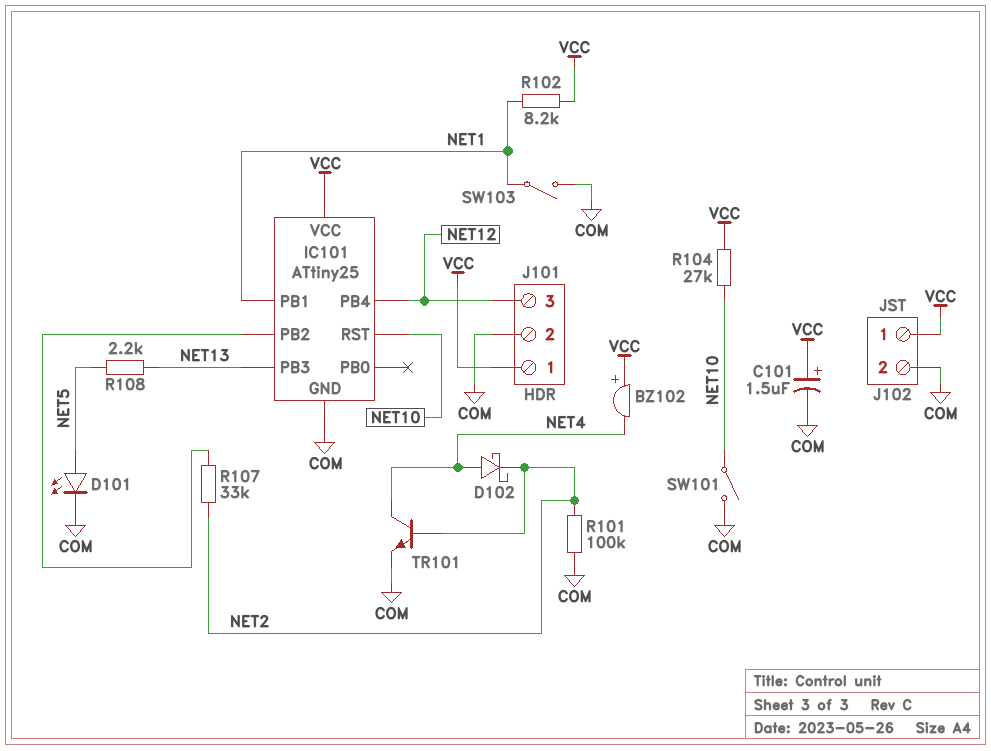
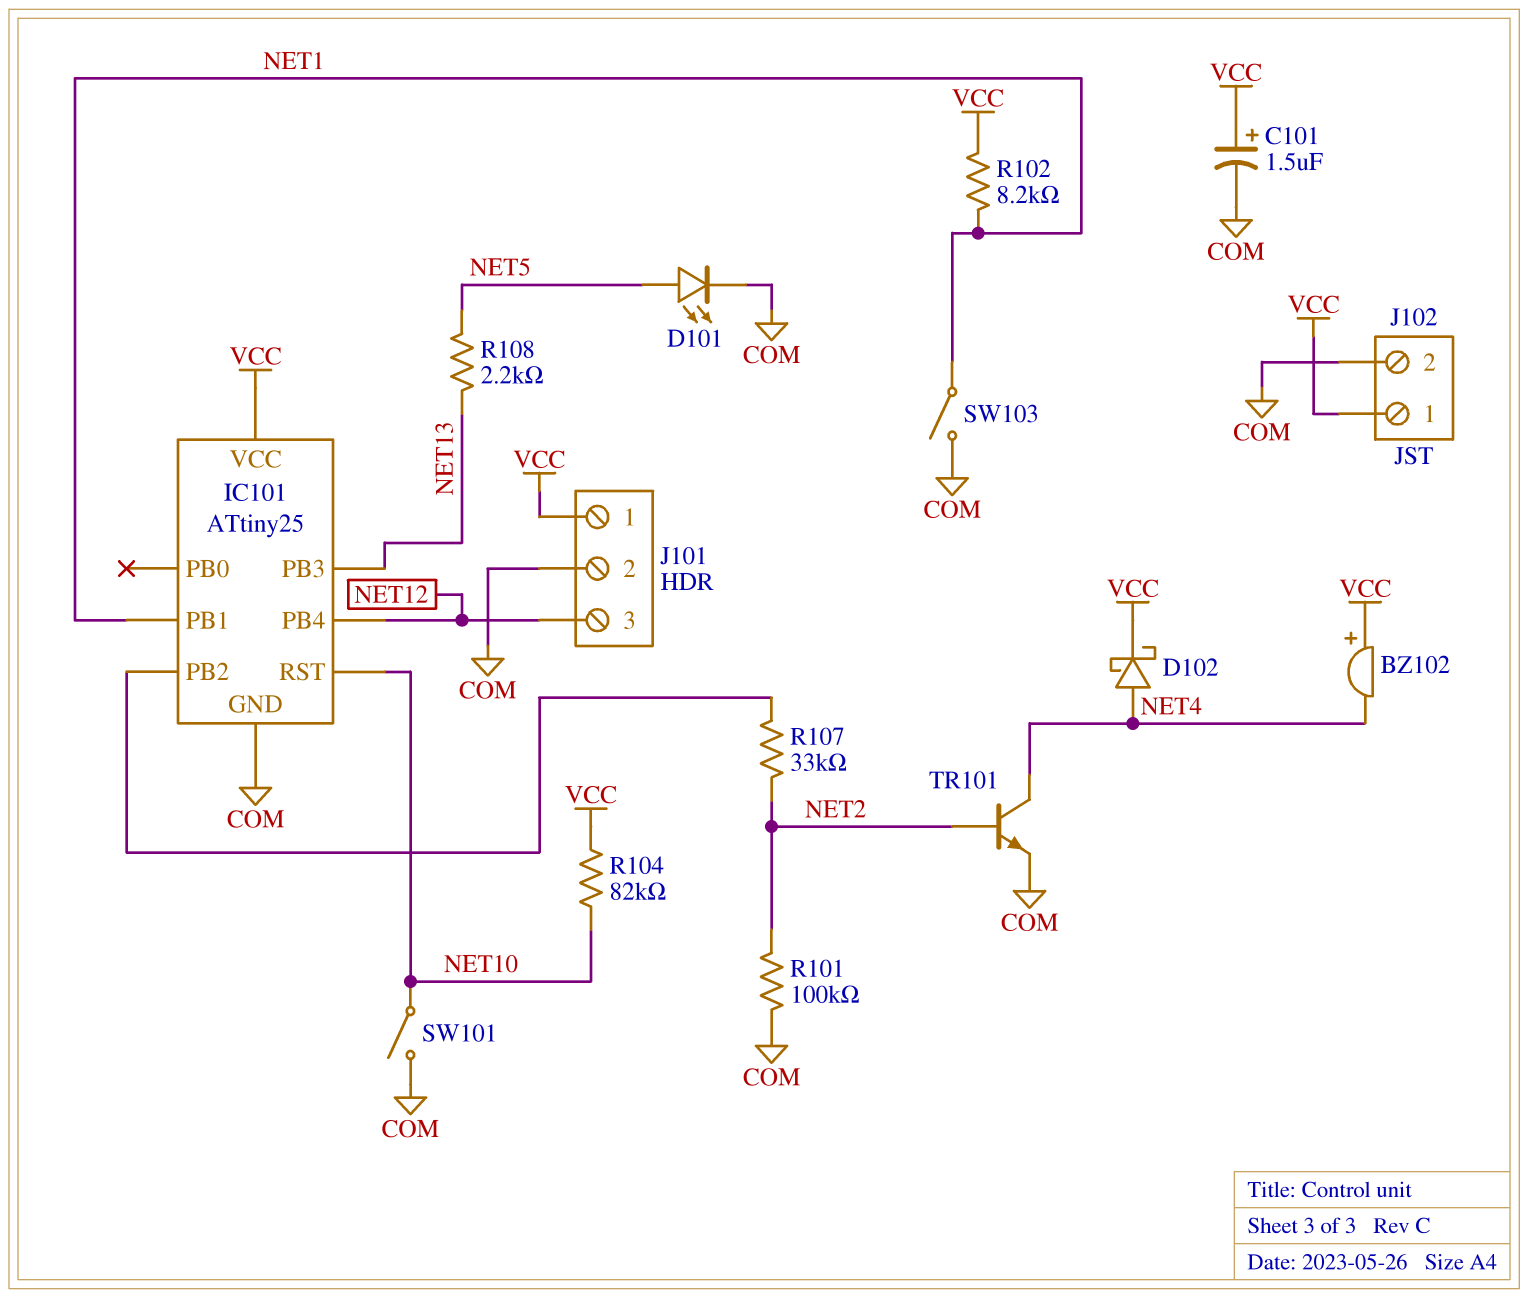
D102: schottky (A NET4, K NET2) -> schottky (A NET4, K VCC)
R104: 27k (NET10, VCC) -> 82k (NET10, VCC)

